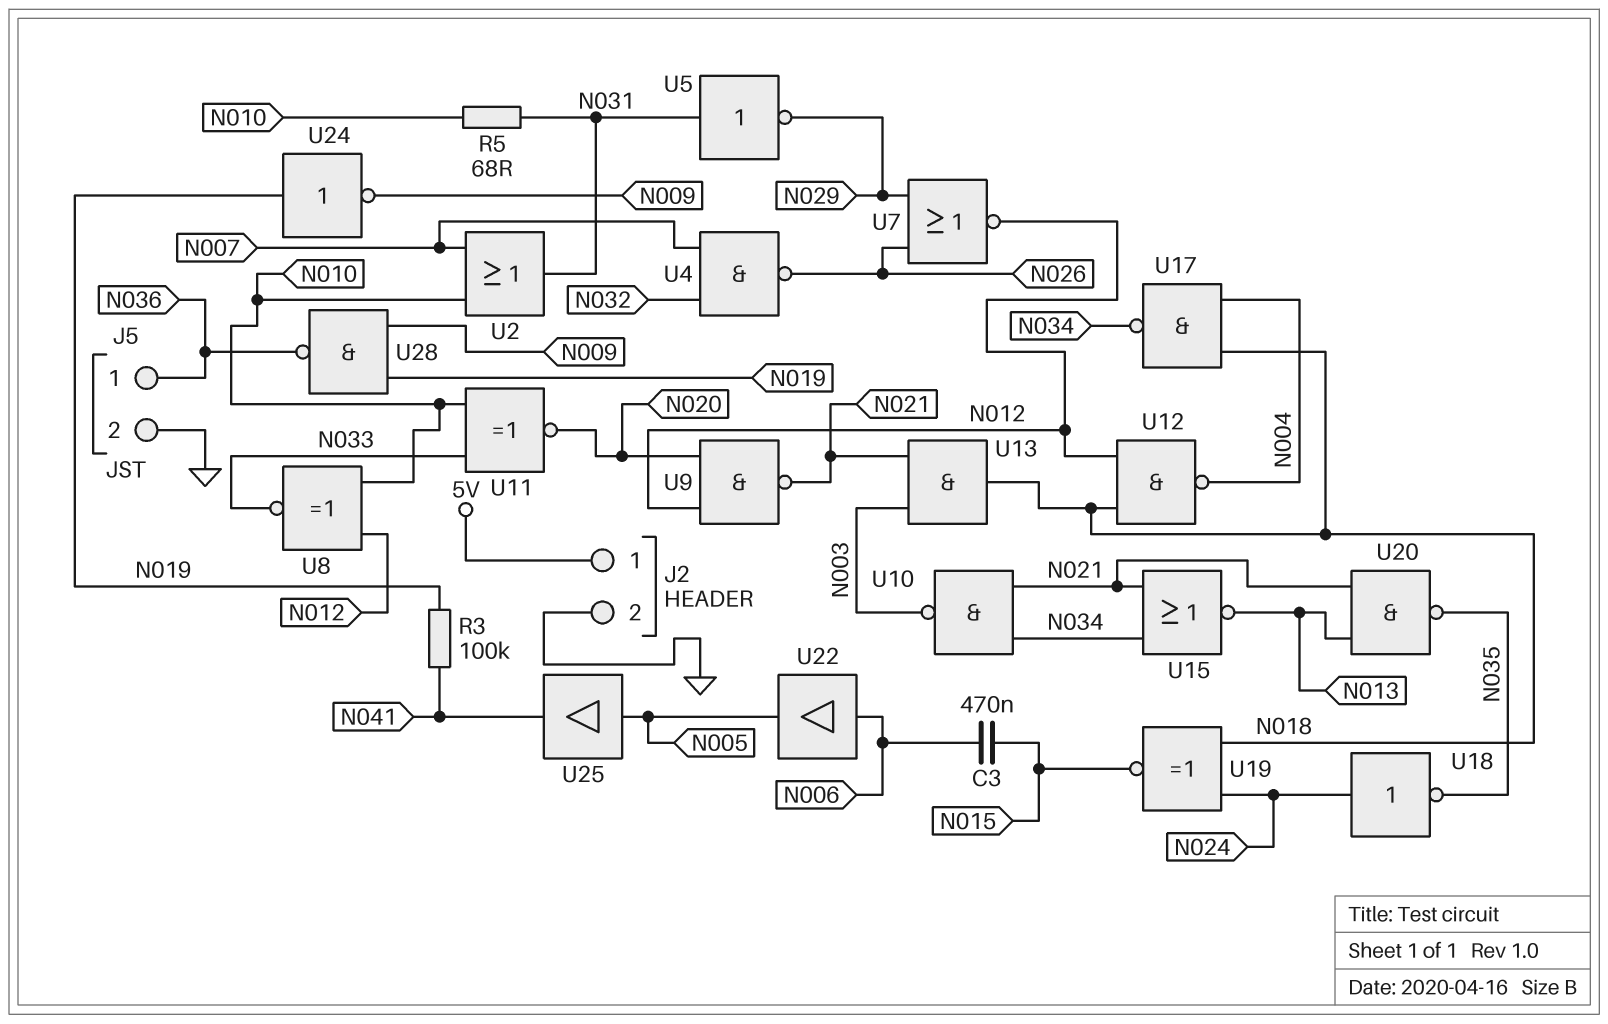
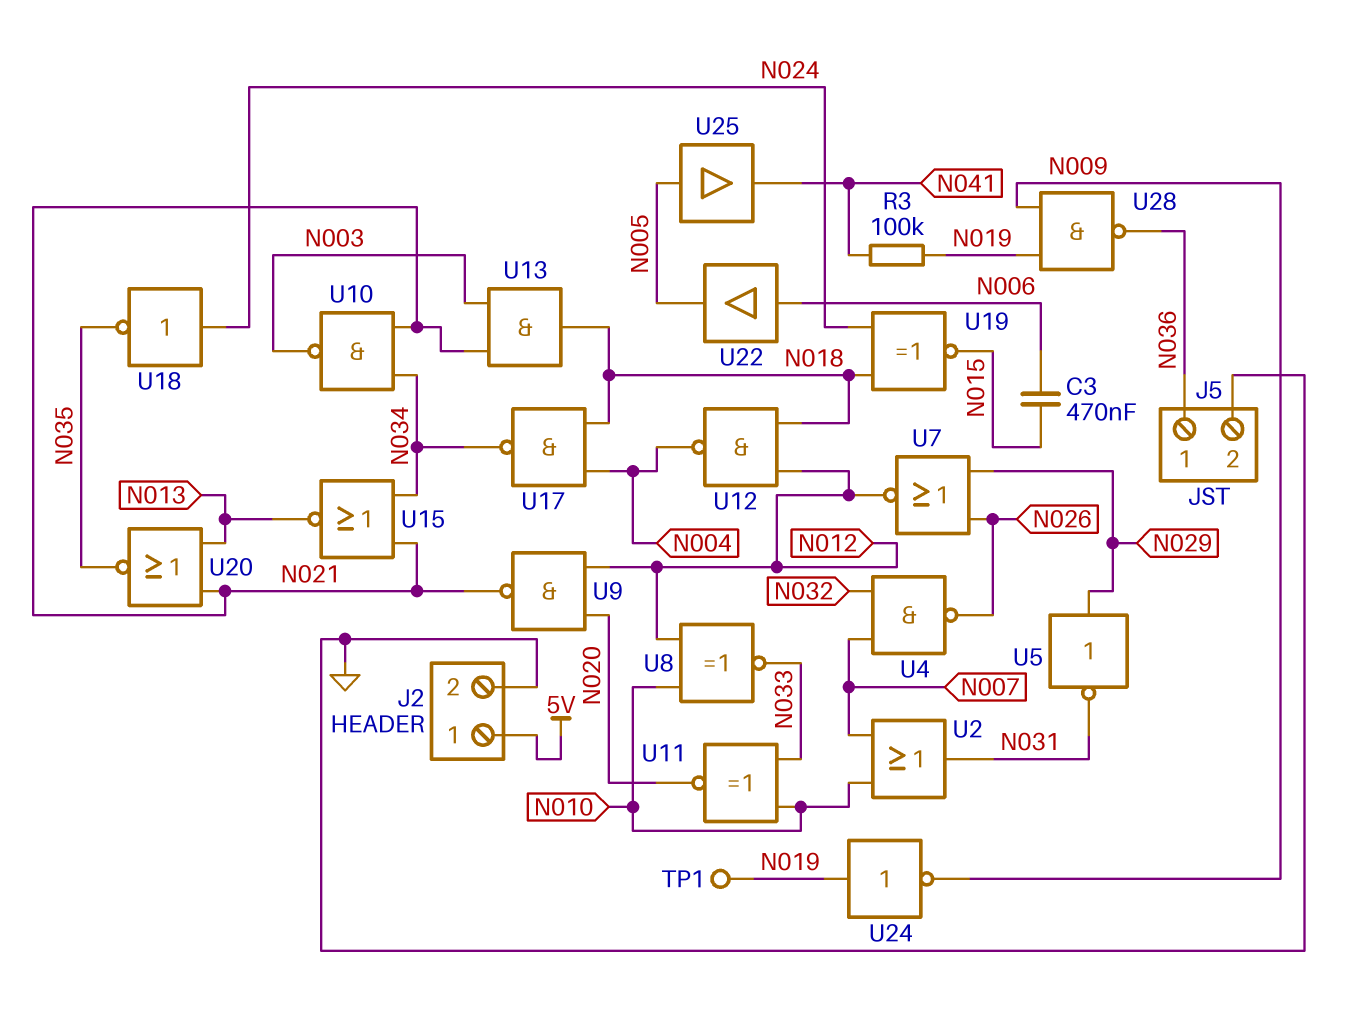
R5: 68 (N010, N031) -> none
TP1: none -> test point (N019)
U5: NOT (in N031, out N029) -> NOT (in N029, out N031)
U20: NAND (in N013, in N021, out N035) -> NOR (in N013, in N021, out N035)

